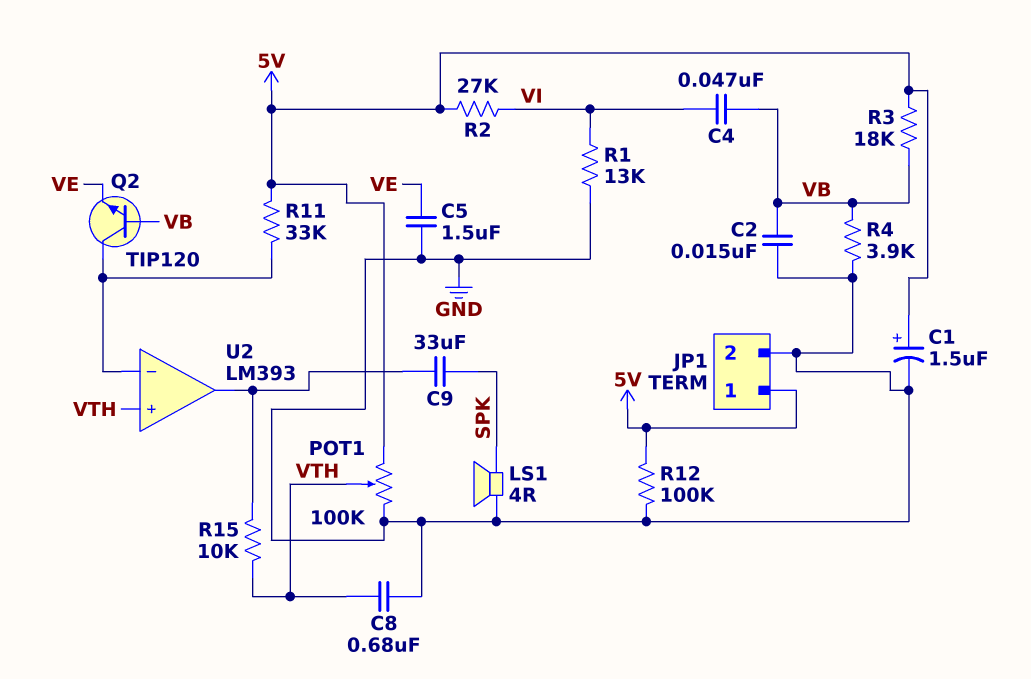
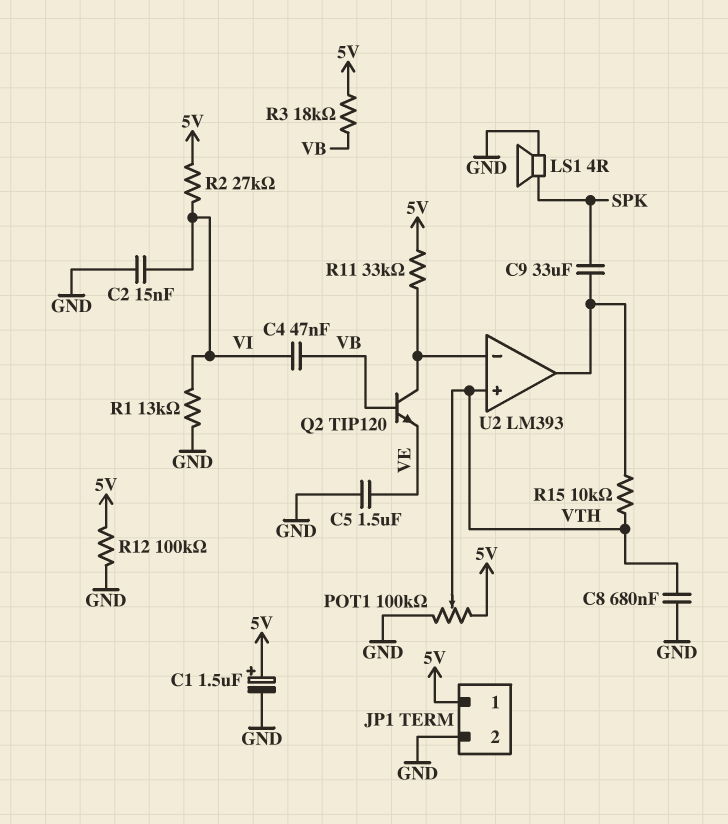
C2: 15nF (GND, VB) -> 15nF (GND, VI)
R4: 3.9k (GND, VB) -> none

